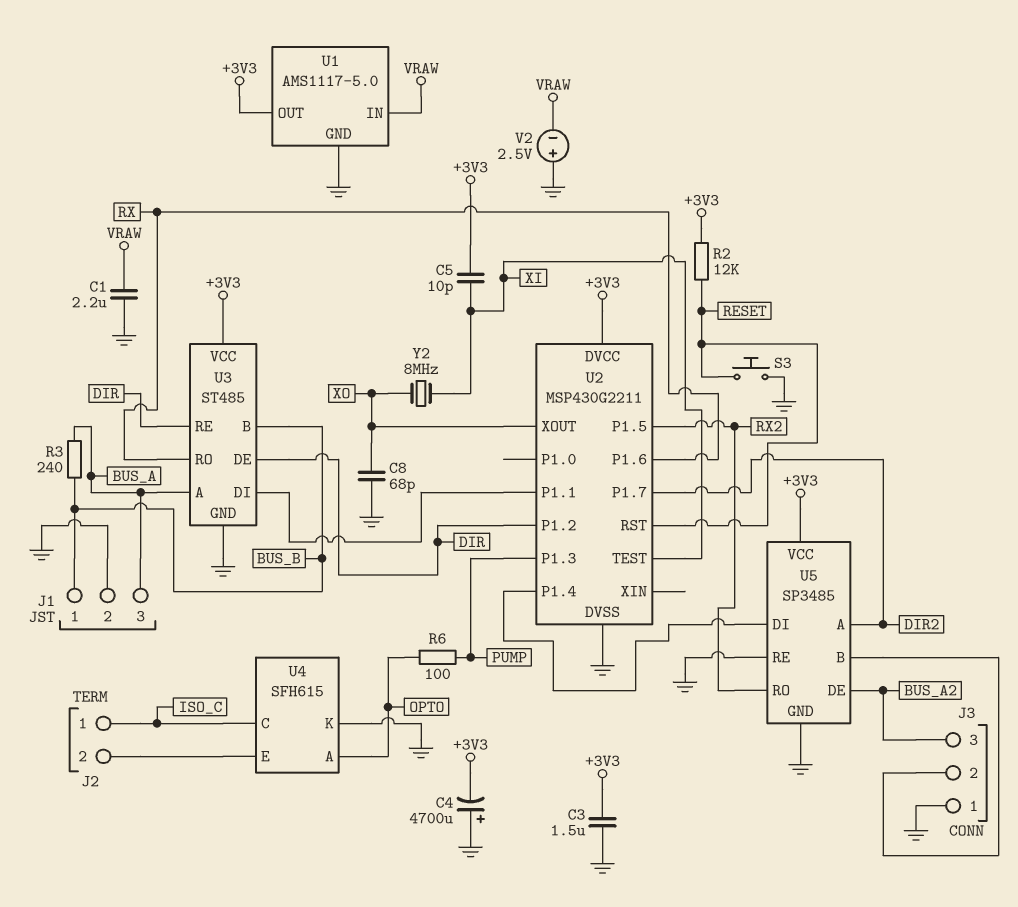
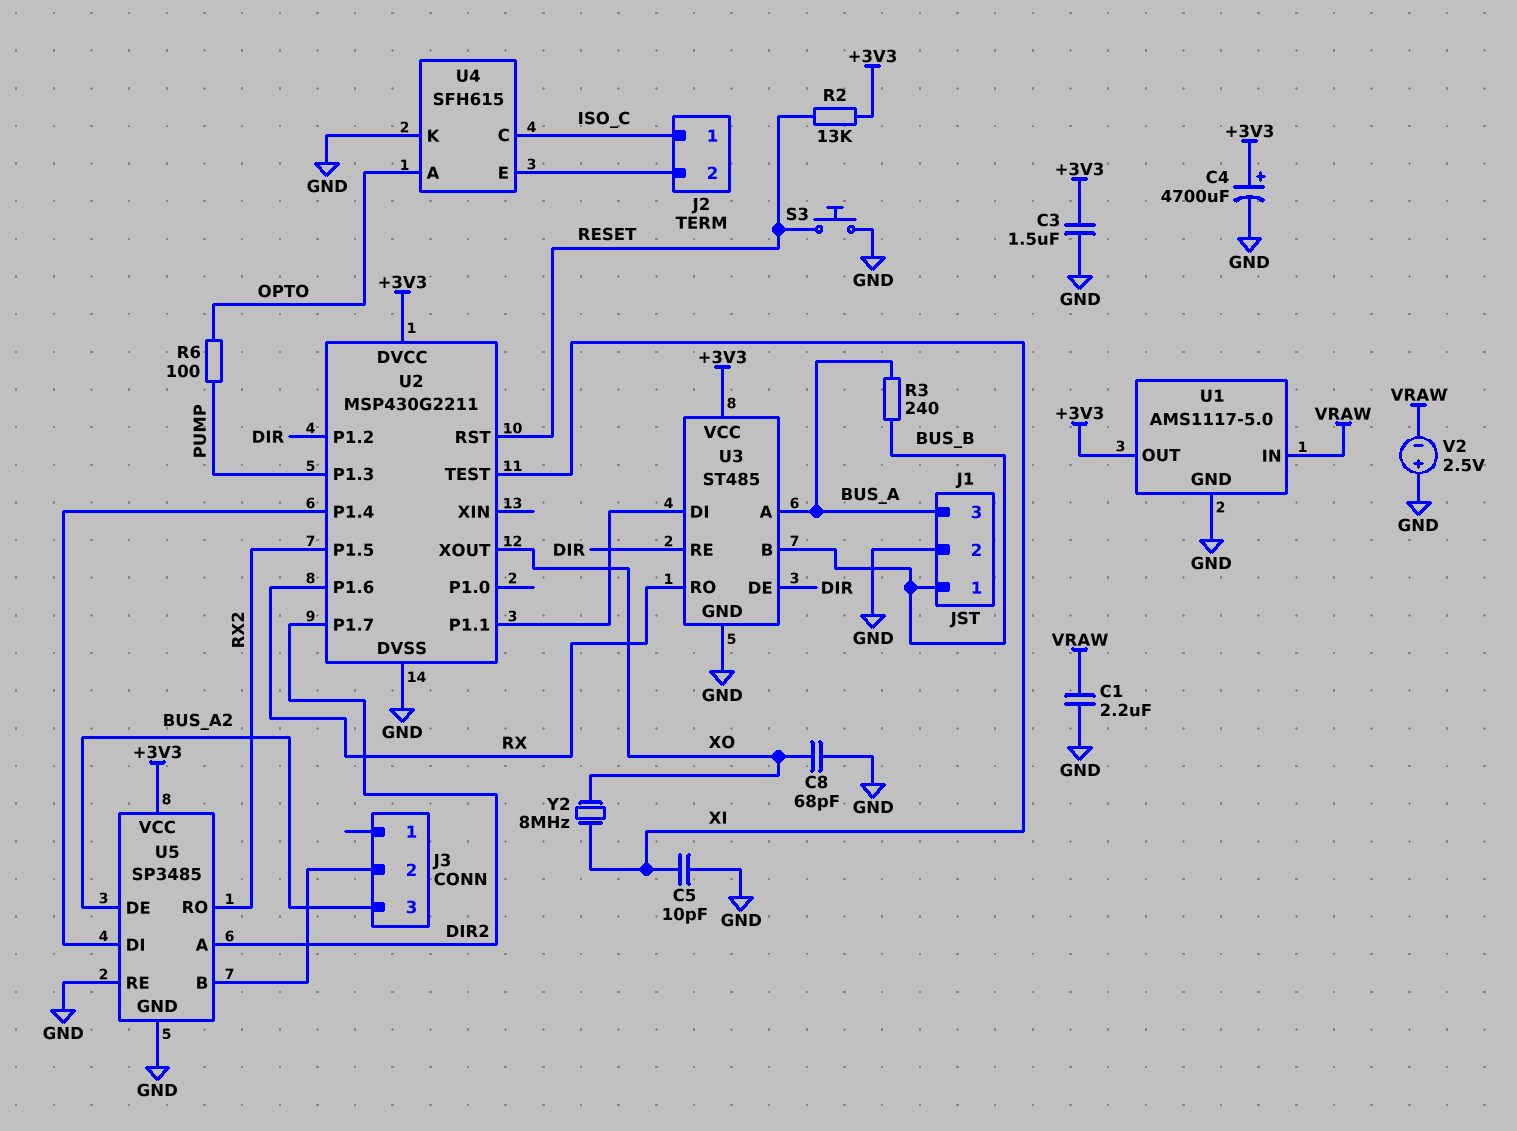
C4: 4700uF (plus GND, minus +3V3) -> 4700uF (plus +3V3, minus GND)
C5: 10pF (+3V3, XI) -> 10pF (GND, XI)
J3 pin 1: GND -> none
R2: 12k (+3V3, RESET) -> 13k (+3V3, RESET)

